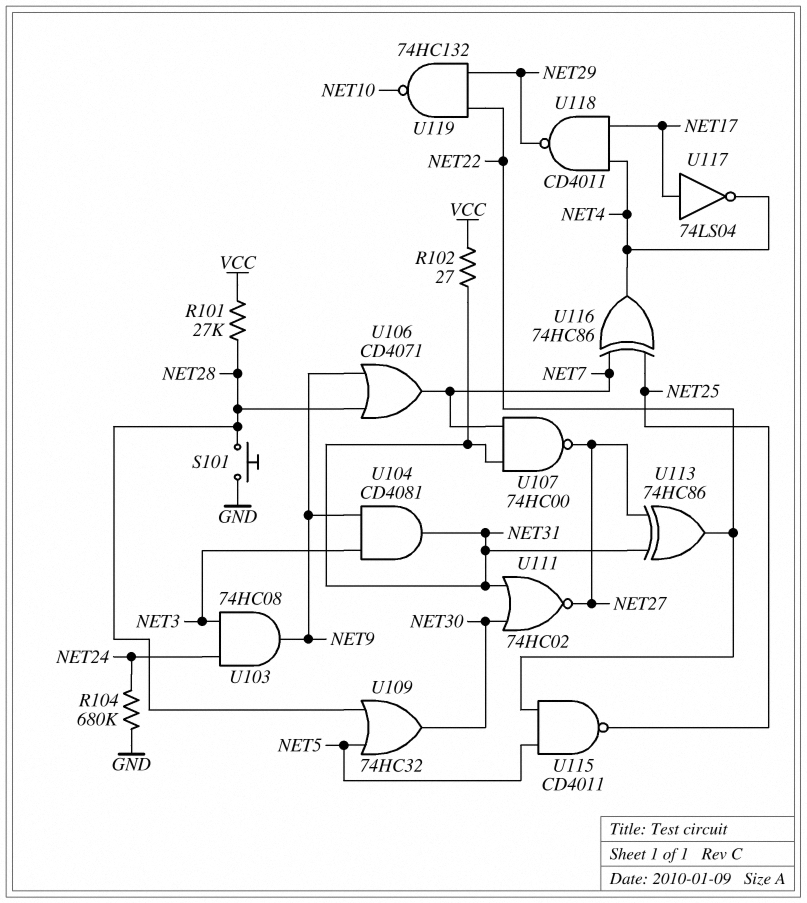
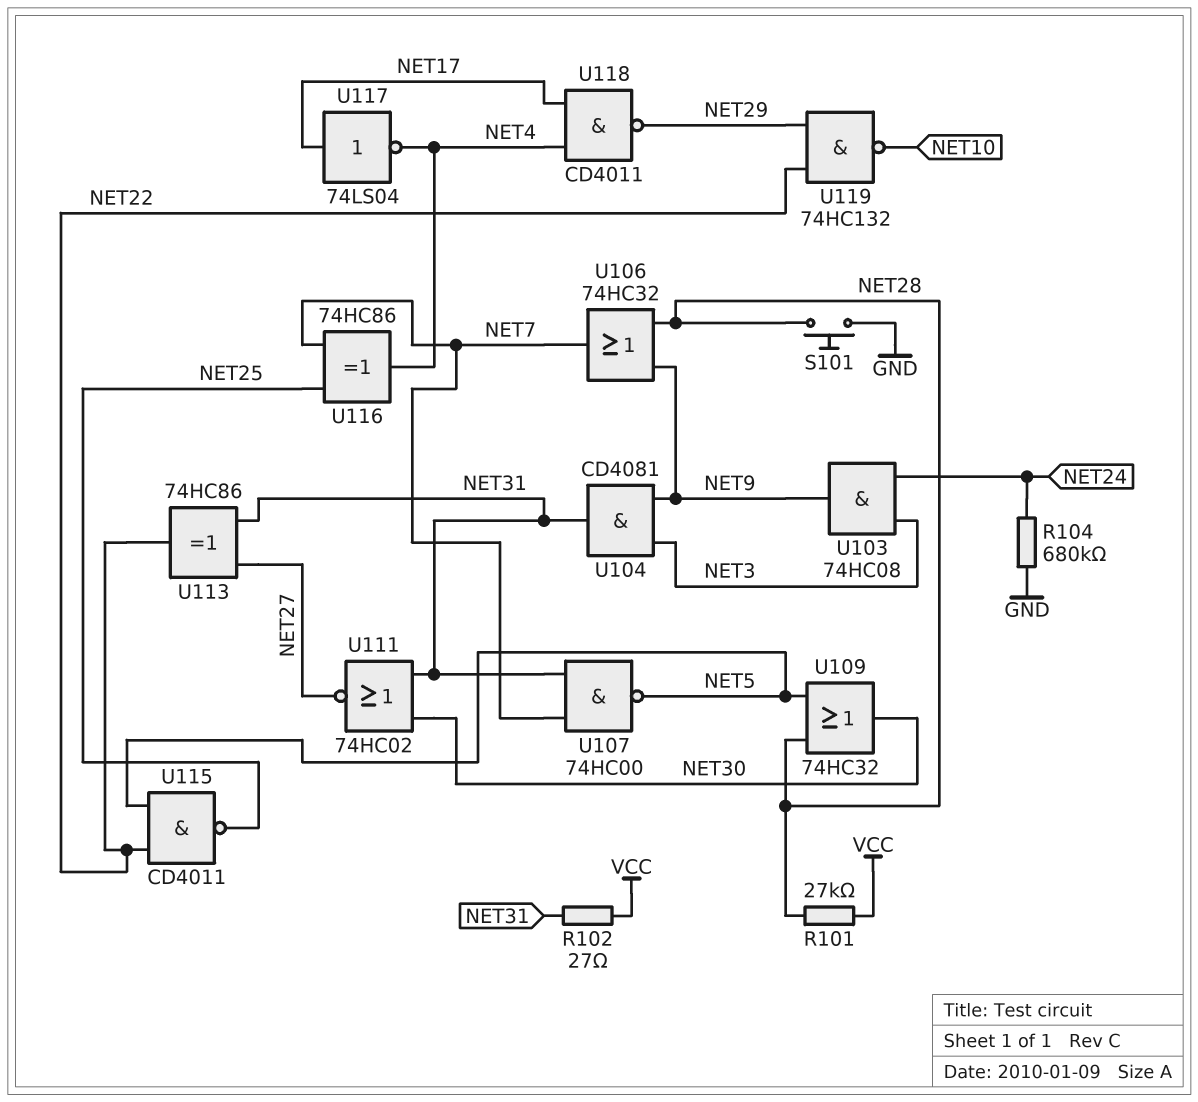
U106: OR CD4071 (in NET9, in NET28, out NET7) -> OR 74HC32 (in NET9, in NET28, out NET7)
U107: NAND 74HC00 (in NET7, in NET31, out NET27) -> NAND 74HC00 (in NET7, in NET31, out NET5)

